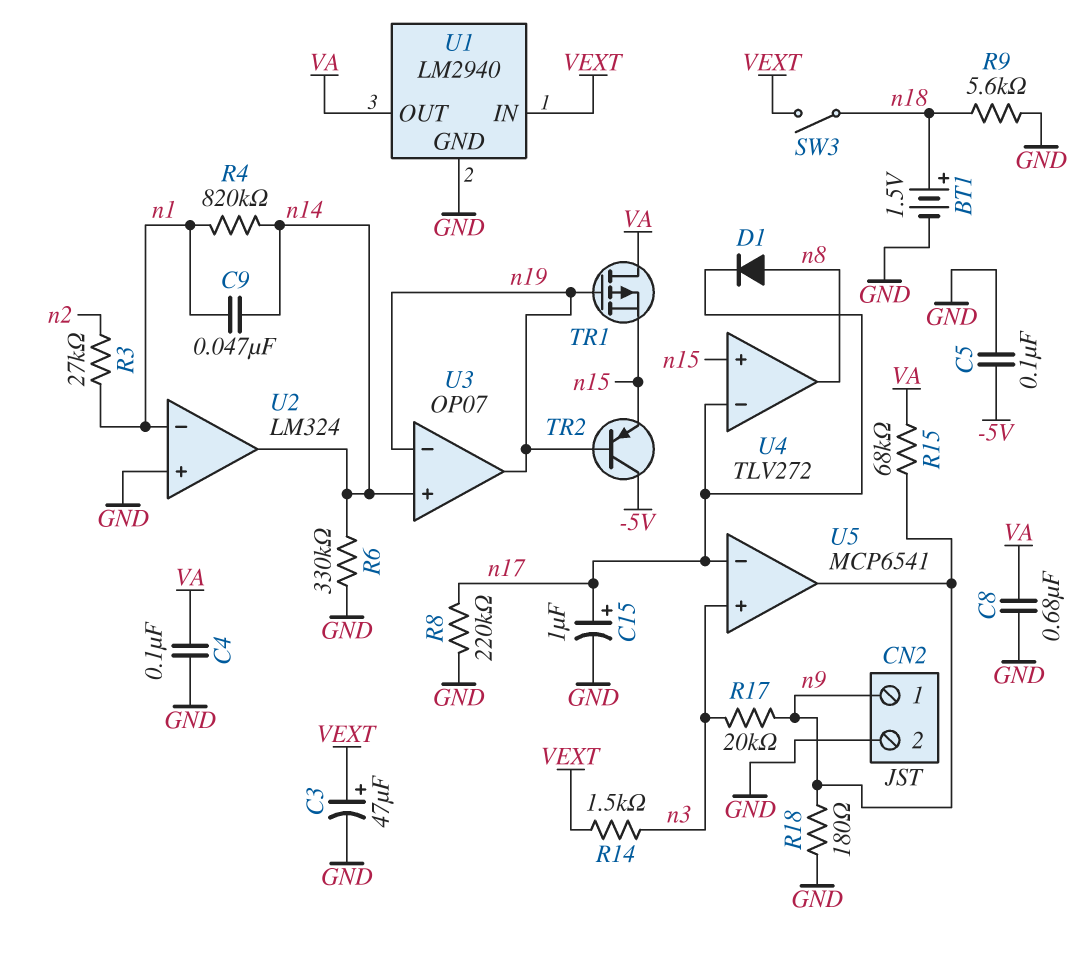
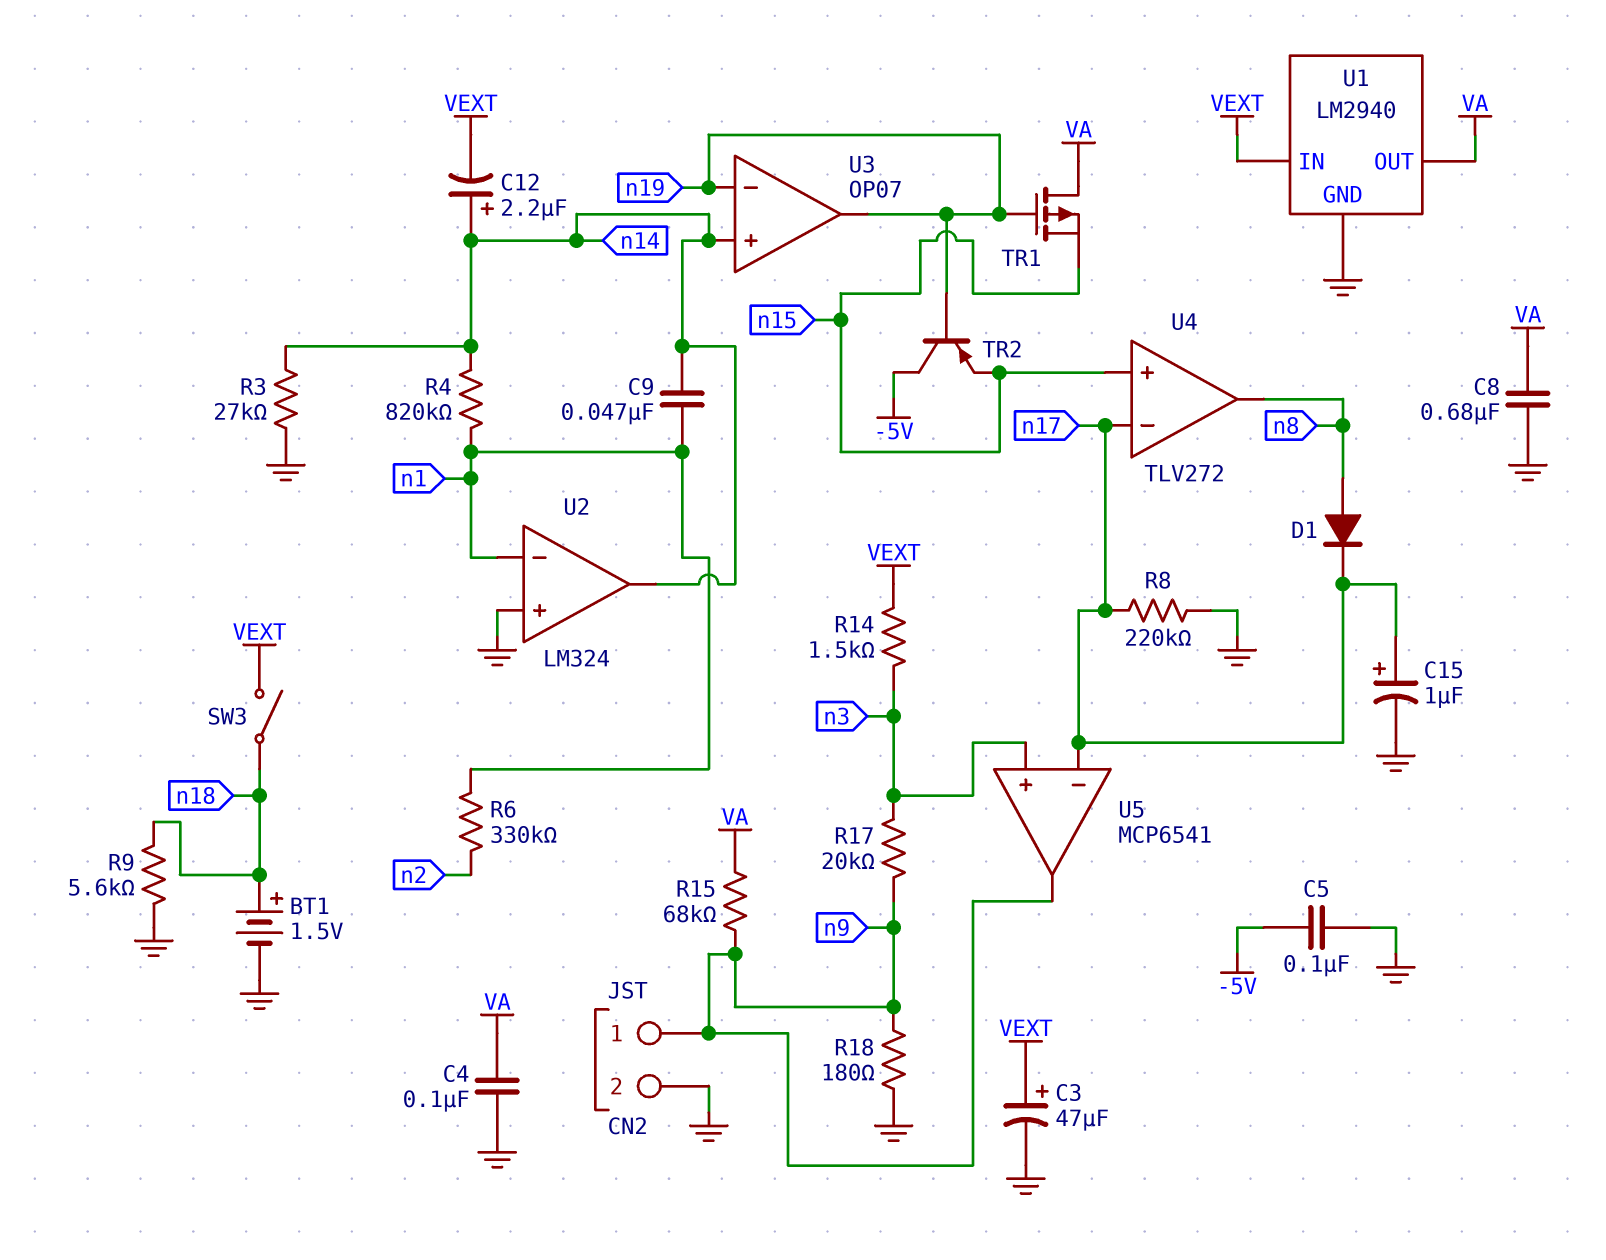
C12: none -> 2.2uF (plus n14, minus VEXT)
R3: 27k (n1, n2) -> 27k (GND, n14)
R6: 330k (GND, n14) -> 330k (n1, n2)

